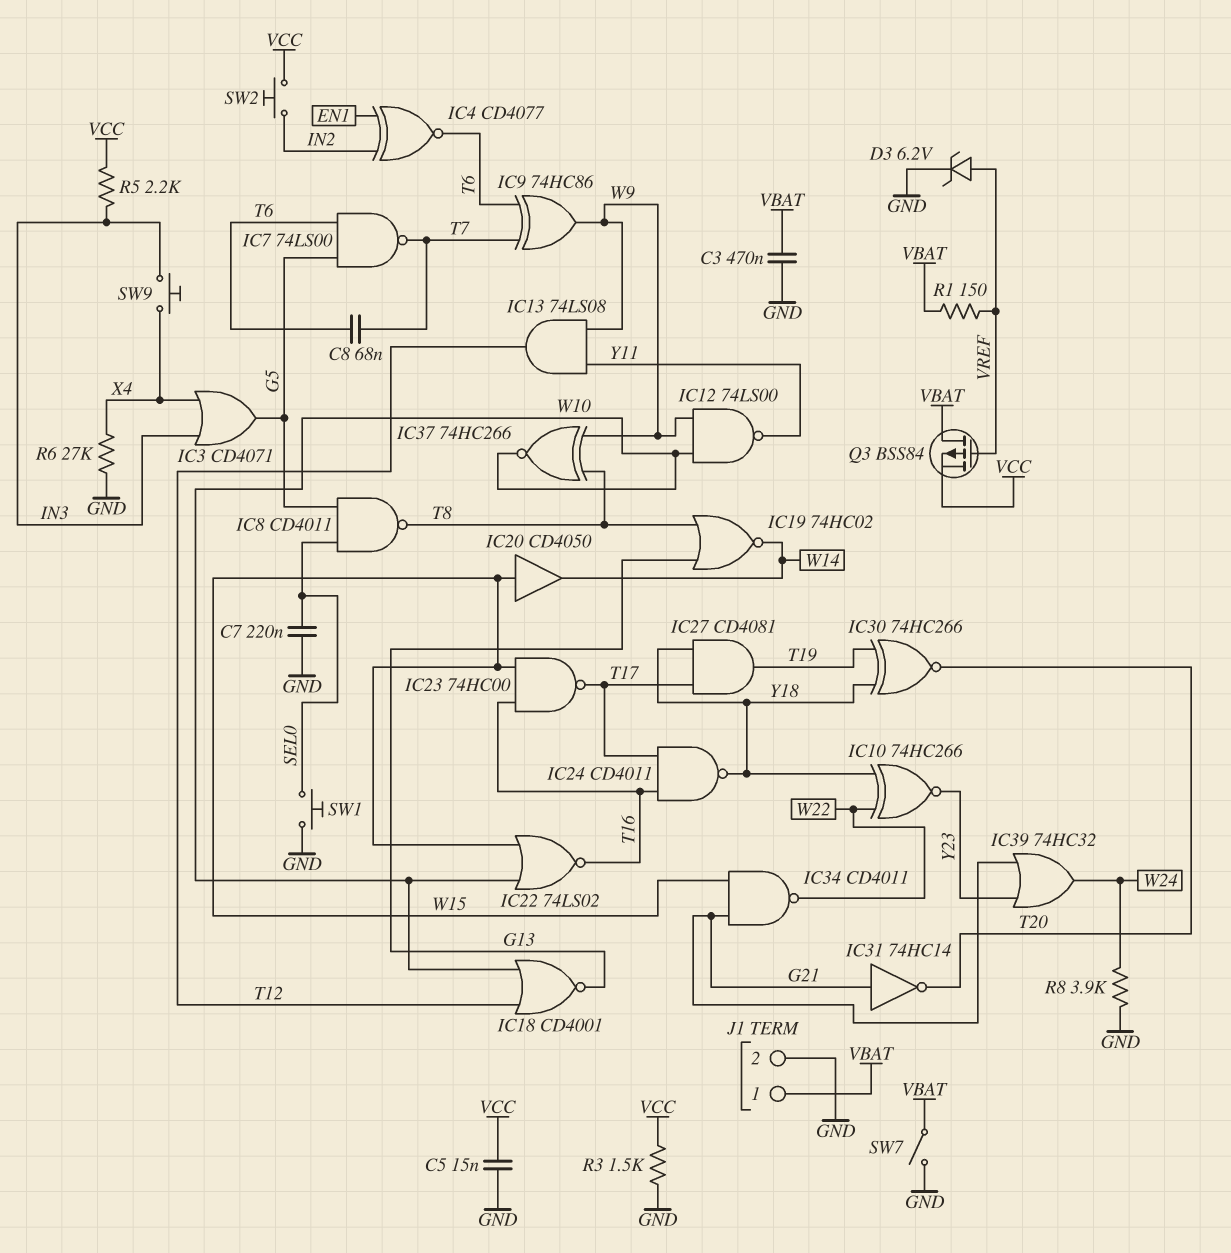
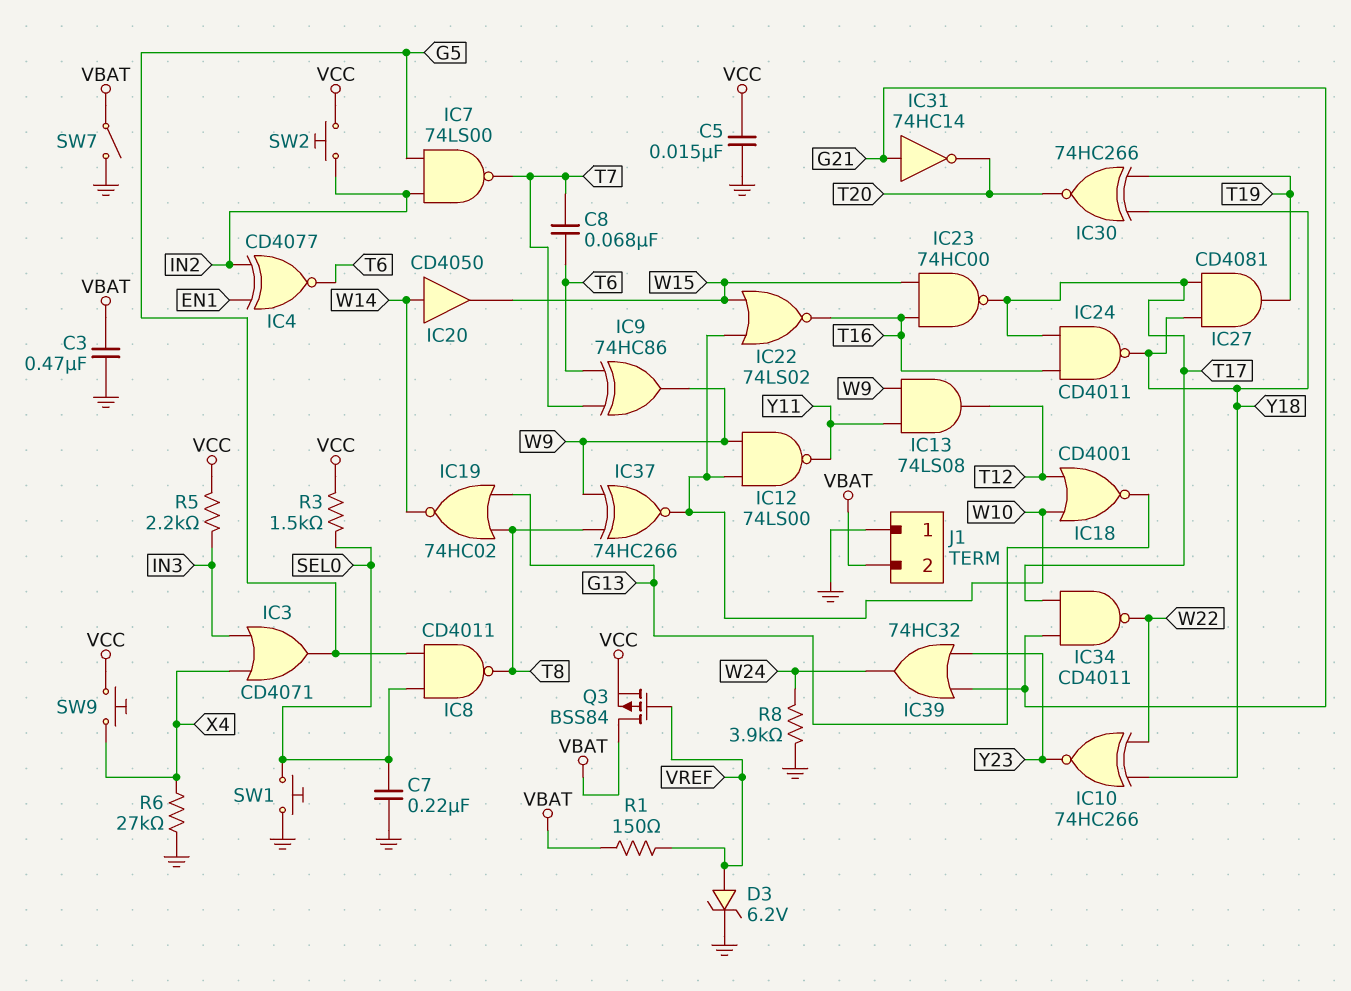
IC7: NAND 74LS00 (in G5, in T6, out T7) -> NAND 74LS00 (in G5, in IN2, out T7)
IC20: buffer CD4050 (in W15, out W14) -> buffer CD4050 (in W14, out W15)
IC34: NAND CD4011 (in G21, in W15, out W22) -> NAND CD4011 (in G21, in T17, out W22)
J1 pin 1: VBAT -> GND
J1 pin 2: GND -> VBAT
R3: 1.5k (GND, VCC) -> 1.5k (SEL0, VCC)
SW9: button (IN3, X4) -> button (VCC, X4)

